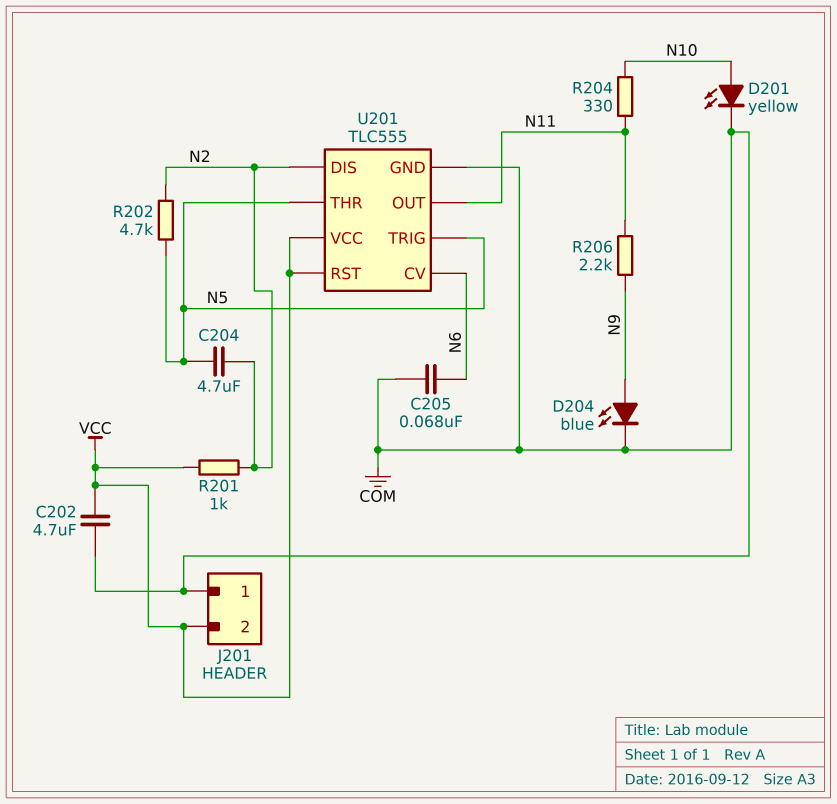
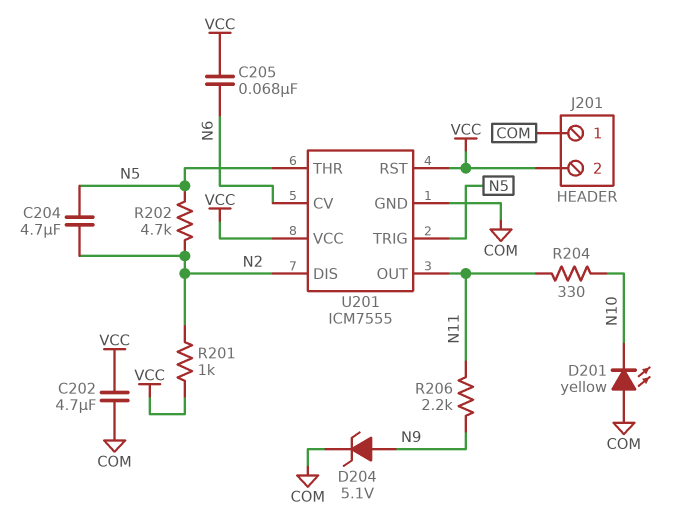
C205: 68nF (COM, N6) -> 68nF (N6, VCC)
D201: LED yellow (A N10, K COM) -> LED yellow (A COM, K N10)
D204: LED blue (A N9, K COM) -> zener 5.1V (A N9, K COM)
U201: TLC555 -> ICM7555

